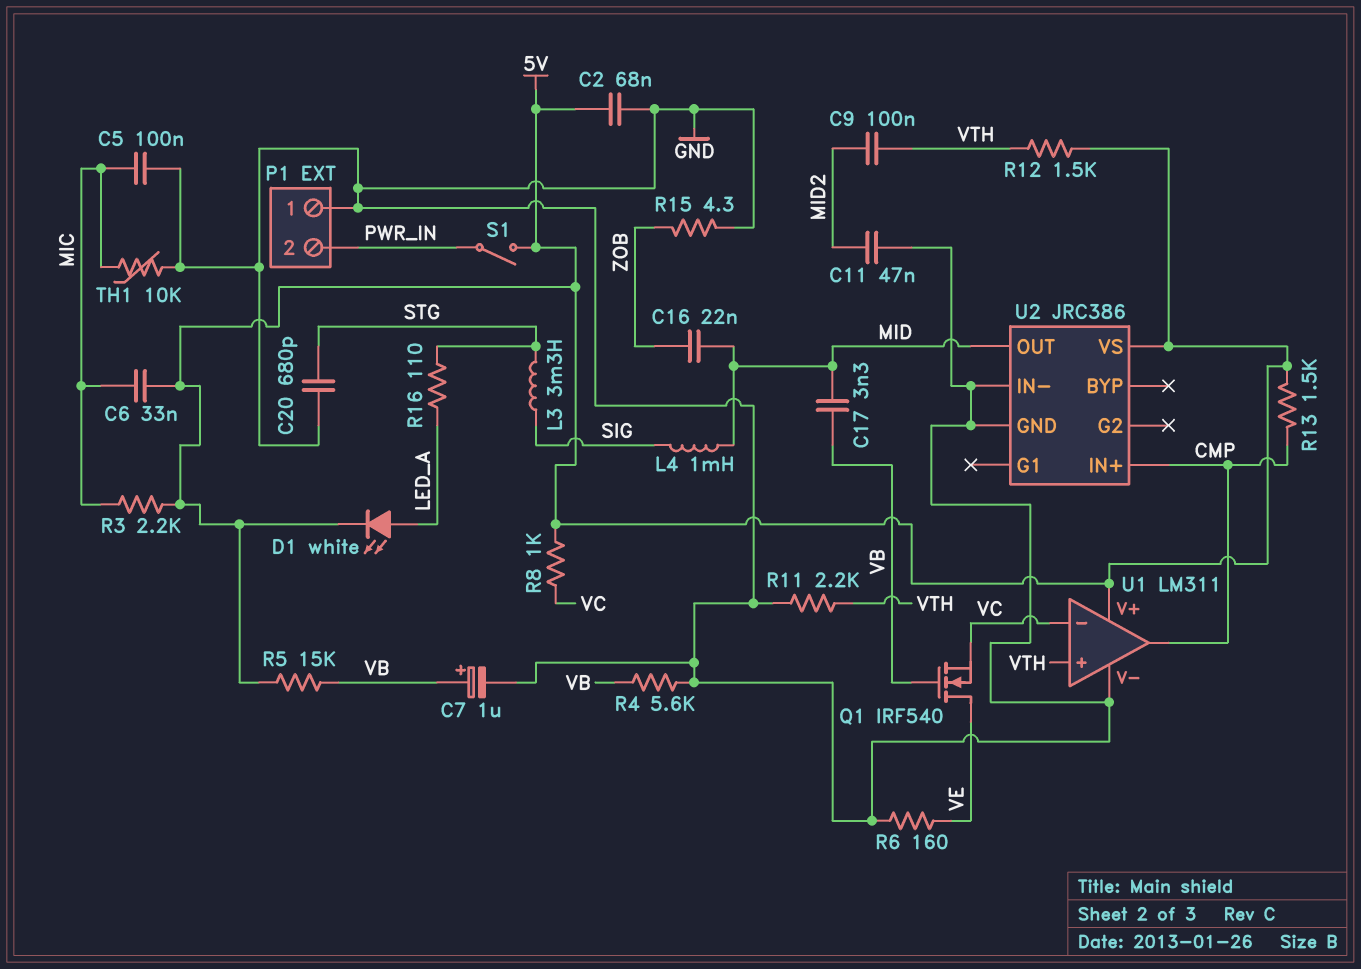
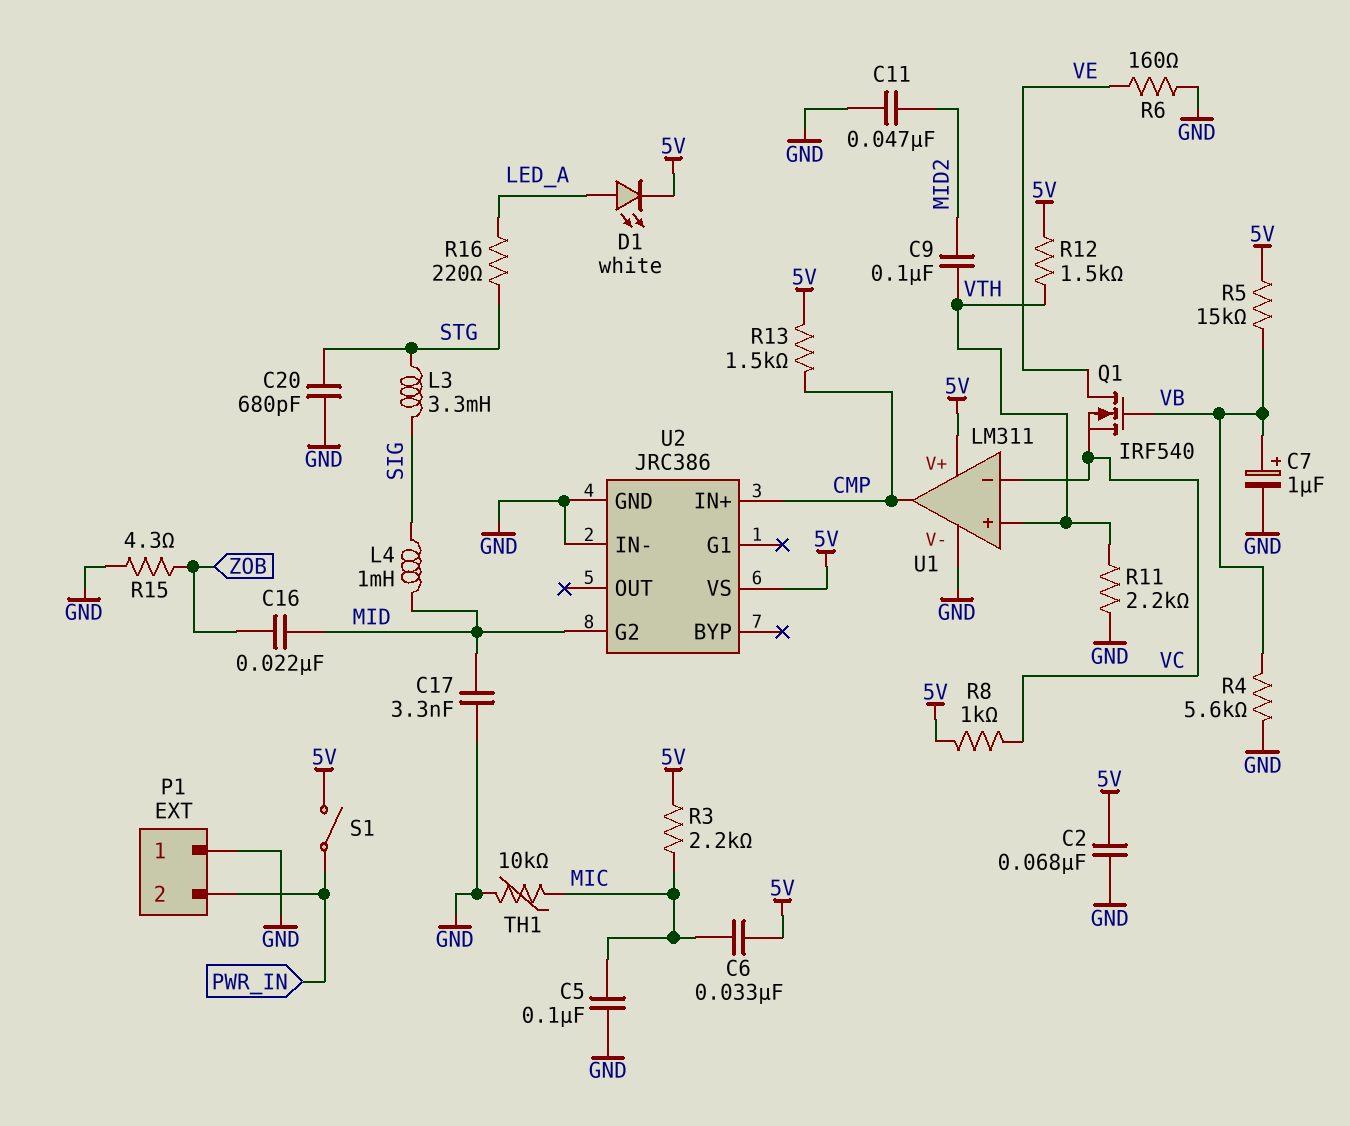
C17: 3.3nF (MID, VB) -> 3.3nF (GND, MID)
R16: 110 (LED_A, STG) -> 220 (LED_A, STG)
U2 pin G2: none -> MID
U2 pin OUT: MID -> none

